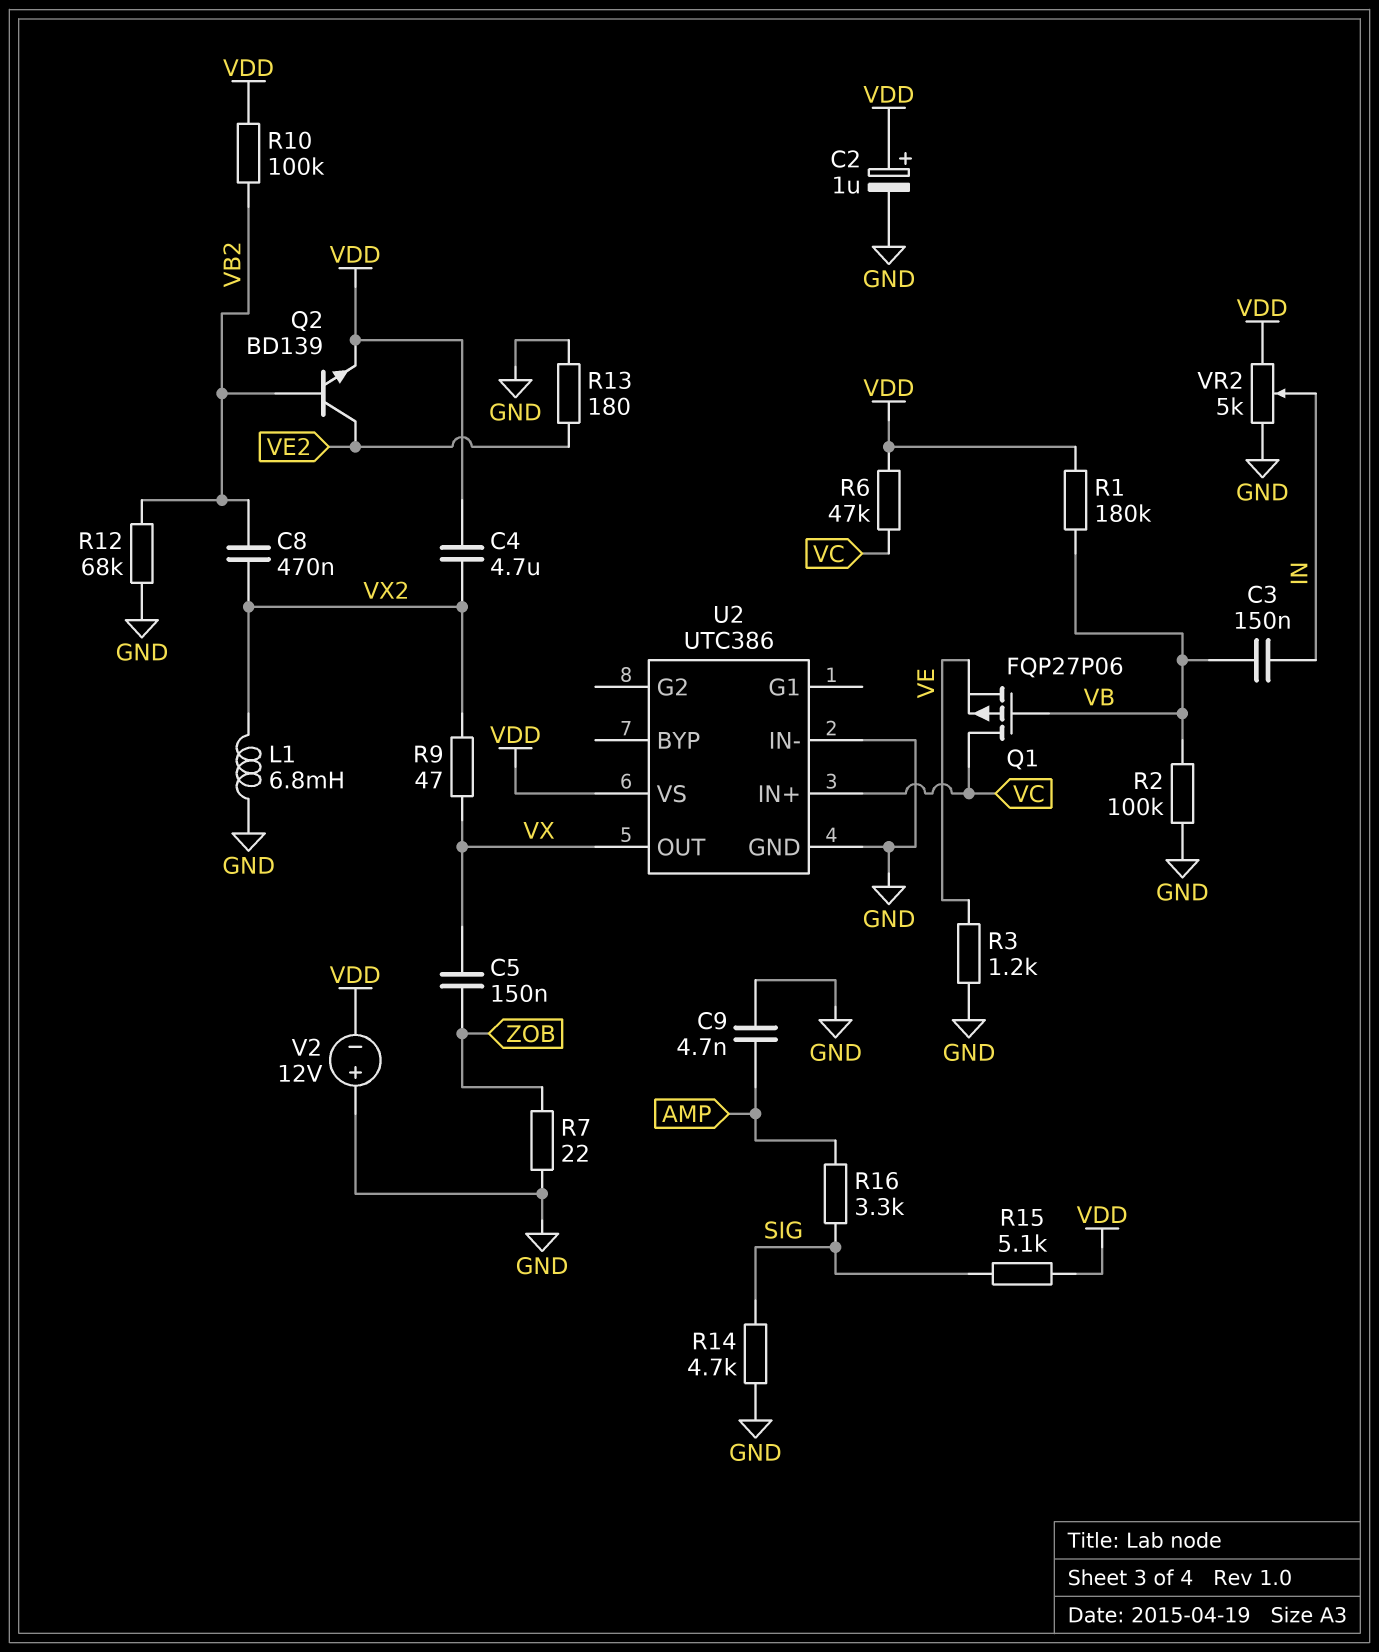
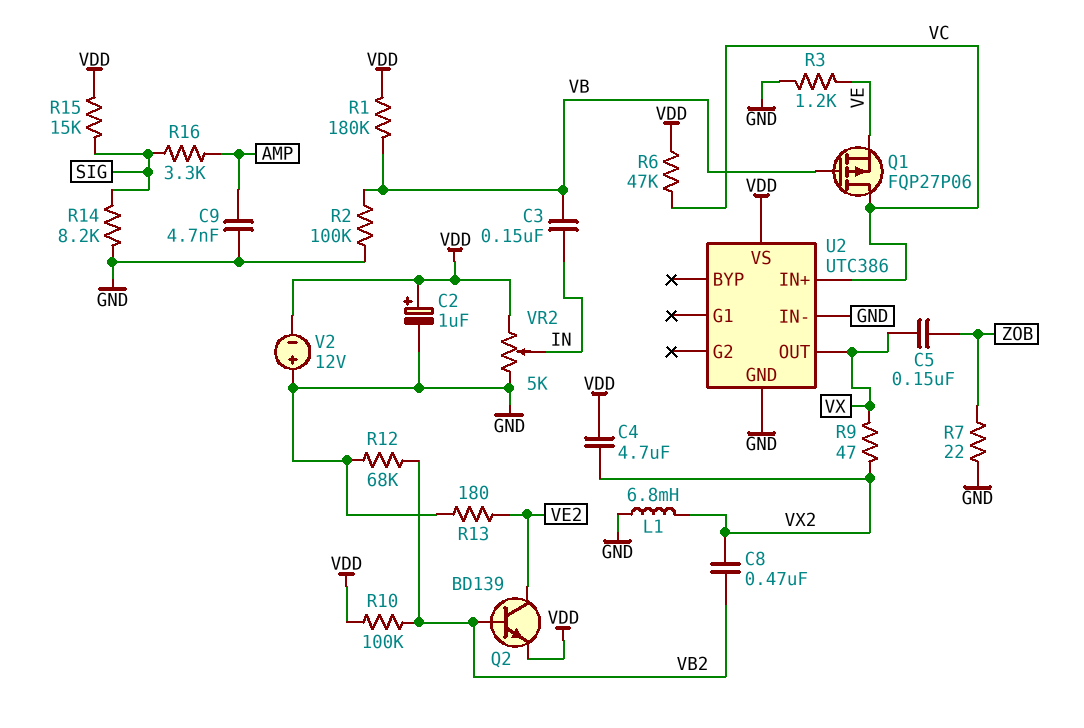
R14: 4.7k (GND, SIG) -> 8.2k (GND, SIG)
R15: 5.1k (SIG, VDD) -> 15k (SIG, VDD)

